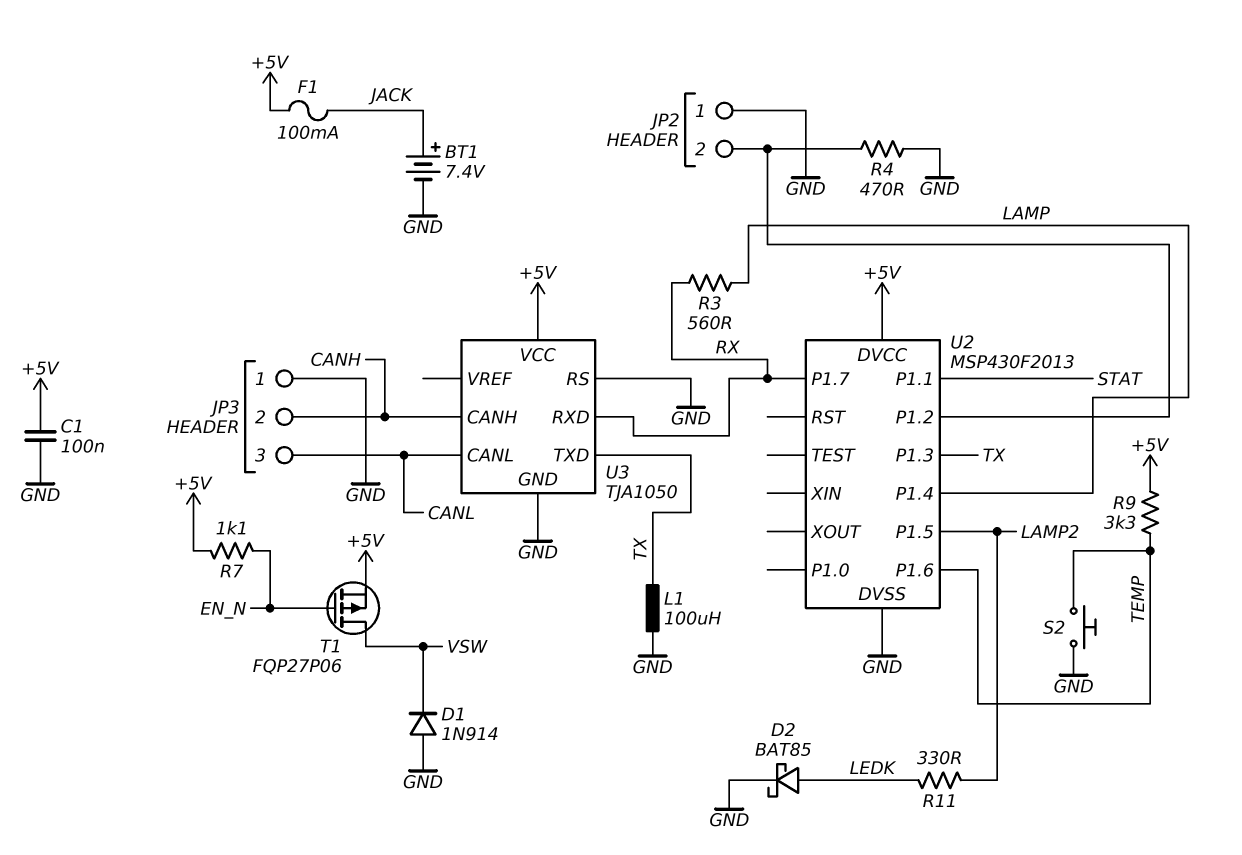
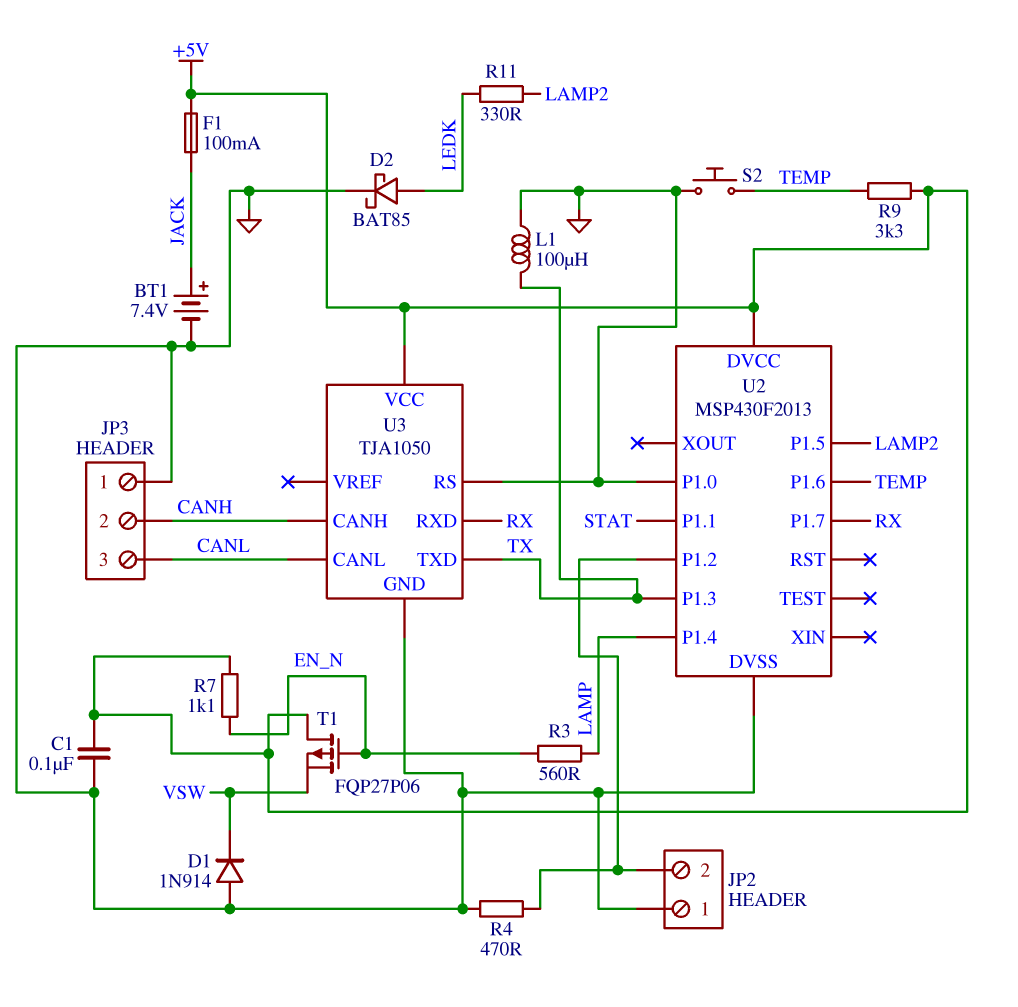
R3: 560 (LAMP, RX) -> 560 (EN_N, LAMP)
T1: PMOS FQP27P06 (G EN_N, D VSW, S +5V) -> PMOS FQP27P06 (G EN_N, D +5V, S VSW)
U2 pin P1.0: none -> GND

